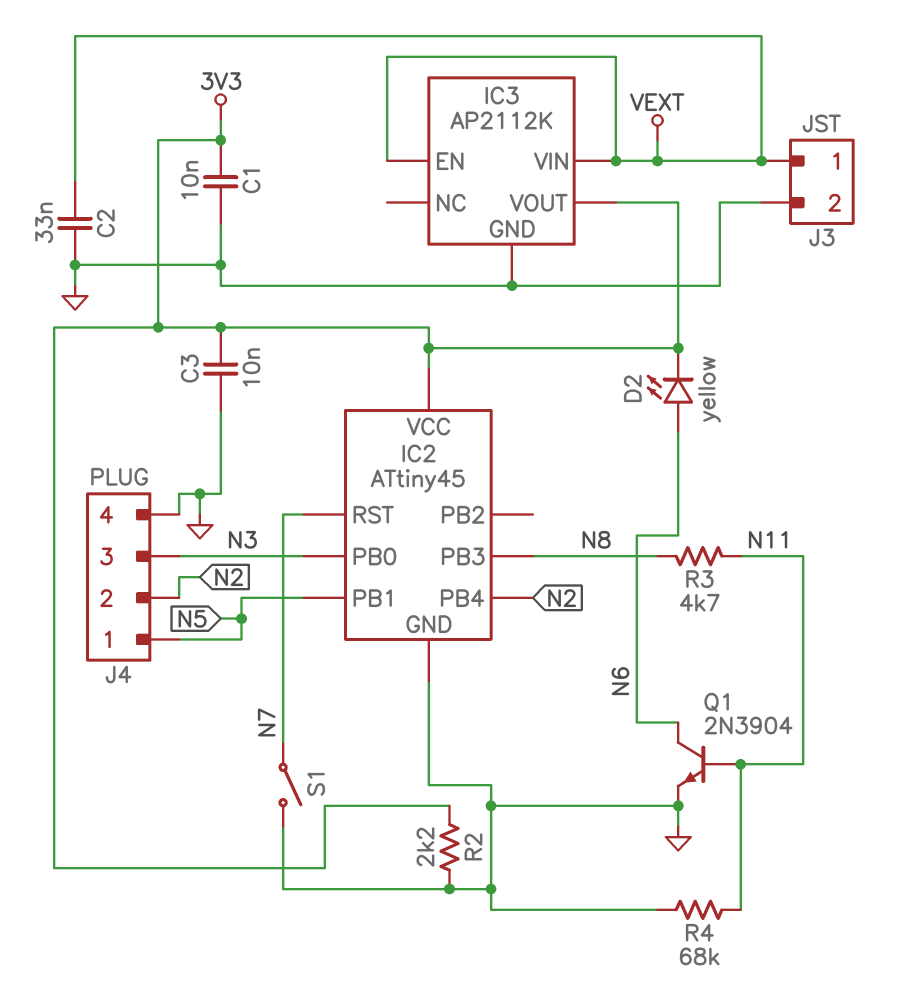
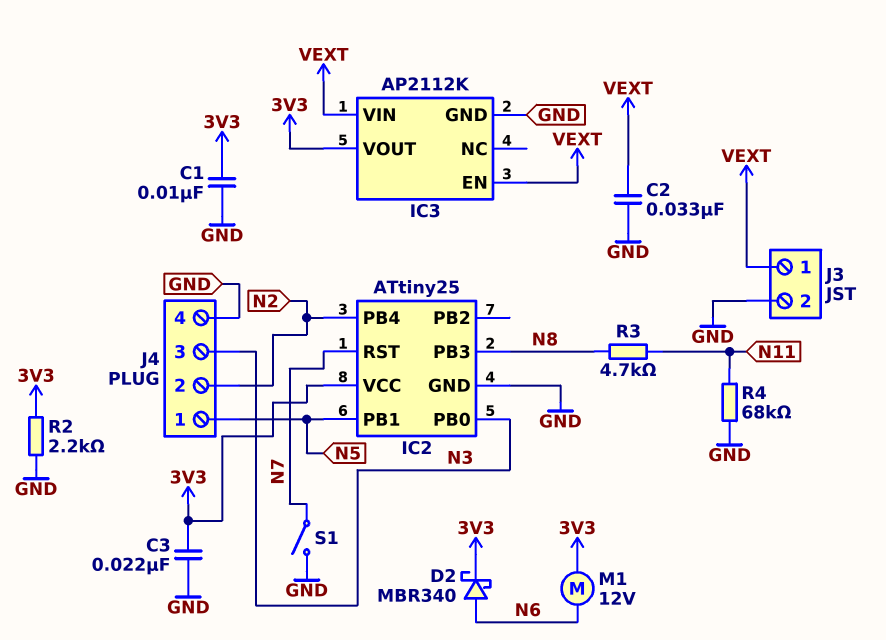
C3: 10nF (3V3, GND) -> 22nF (3V3, GND)
D2: LED yellow (A N6, K 3V3) -> schottky MBR340 (A N6, K 3V3)
IC2: ATtiny45 -> ATtiny25
M1: none -> motor 12V (3V3, N6)
Q1: NPN 2N3904 (B N11, C N6, E GND) -> none

